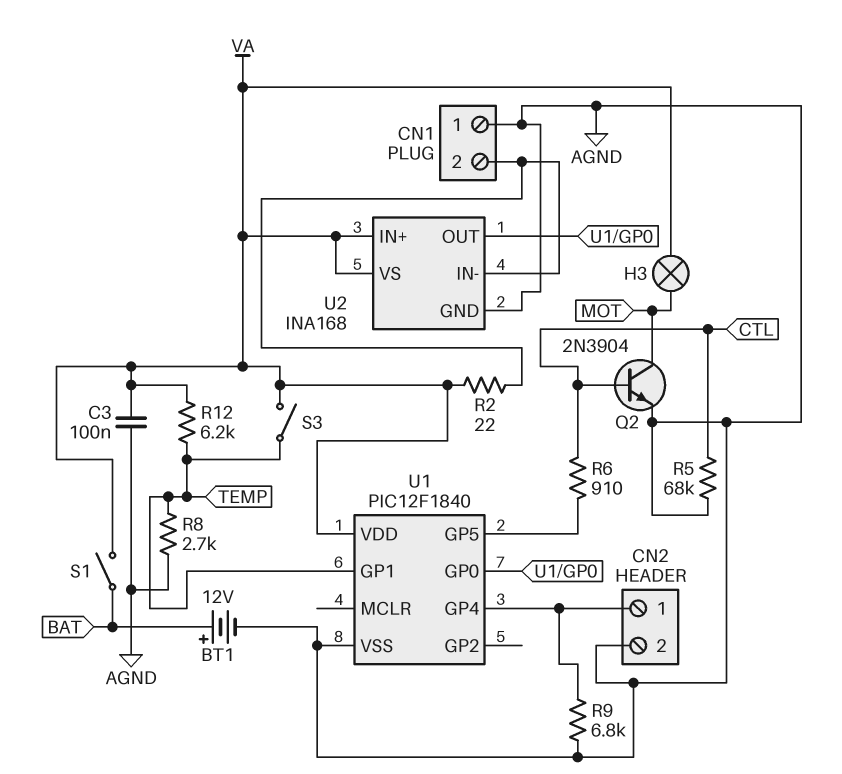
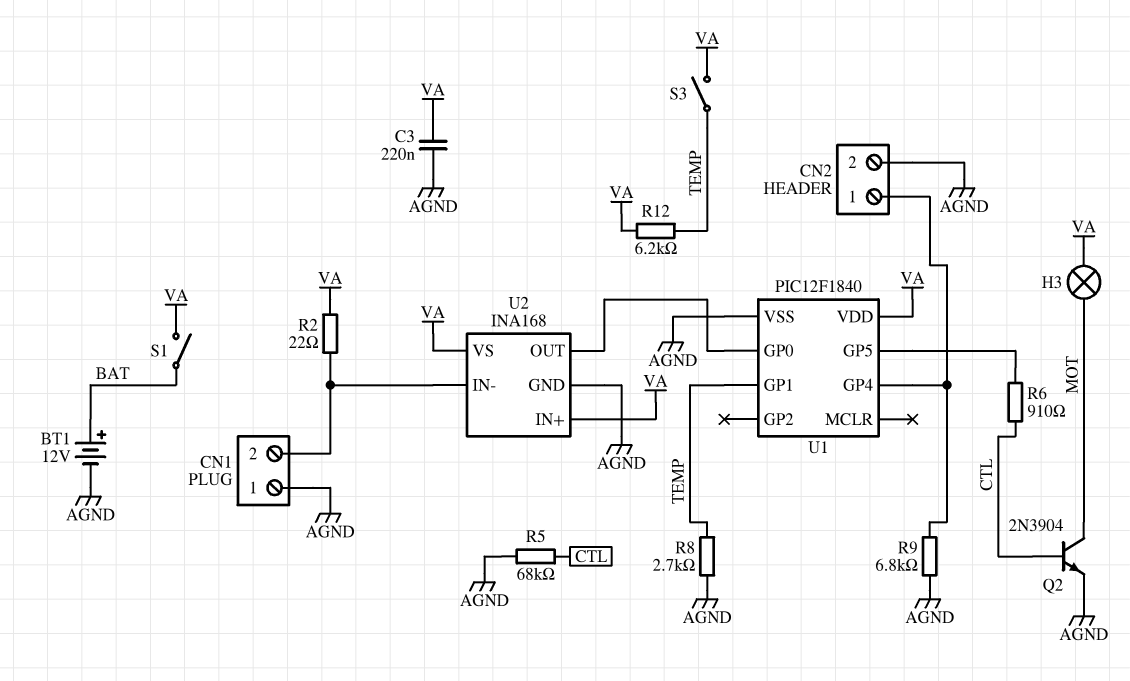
C3: 100nF (AGND, VA) -> 220nF (AGND, VA)

